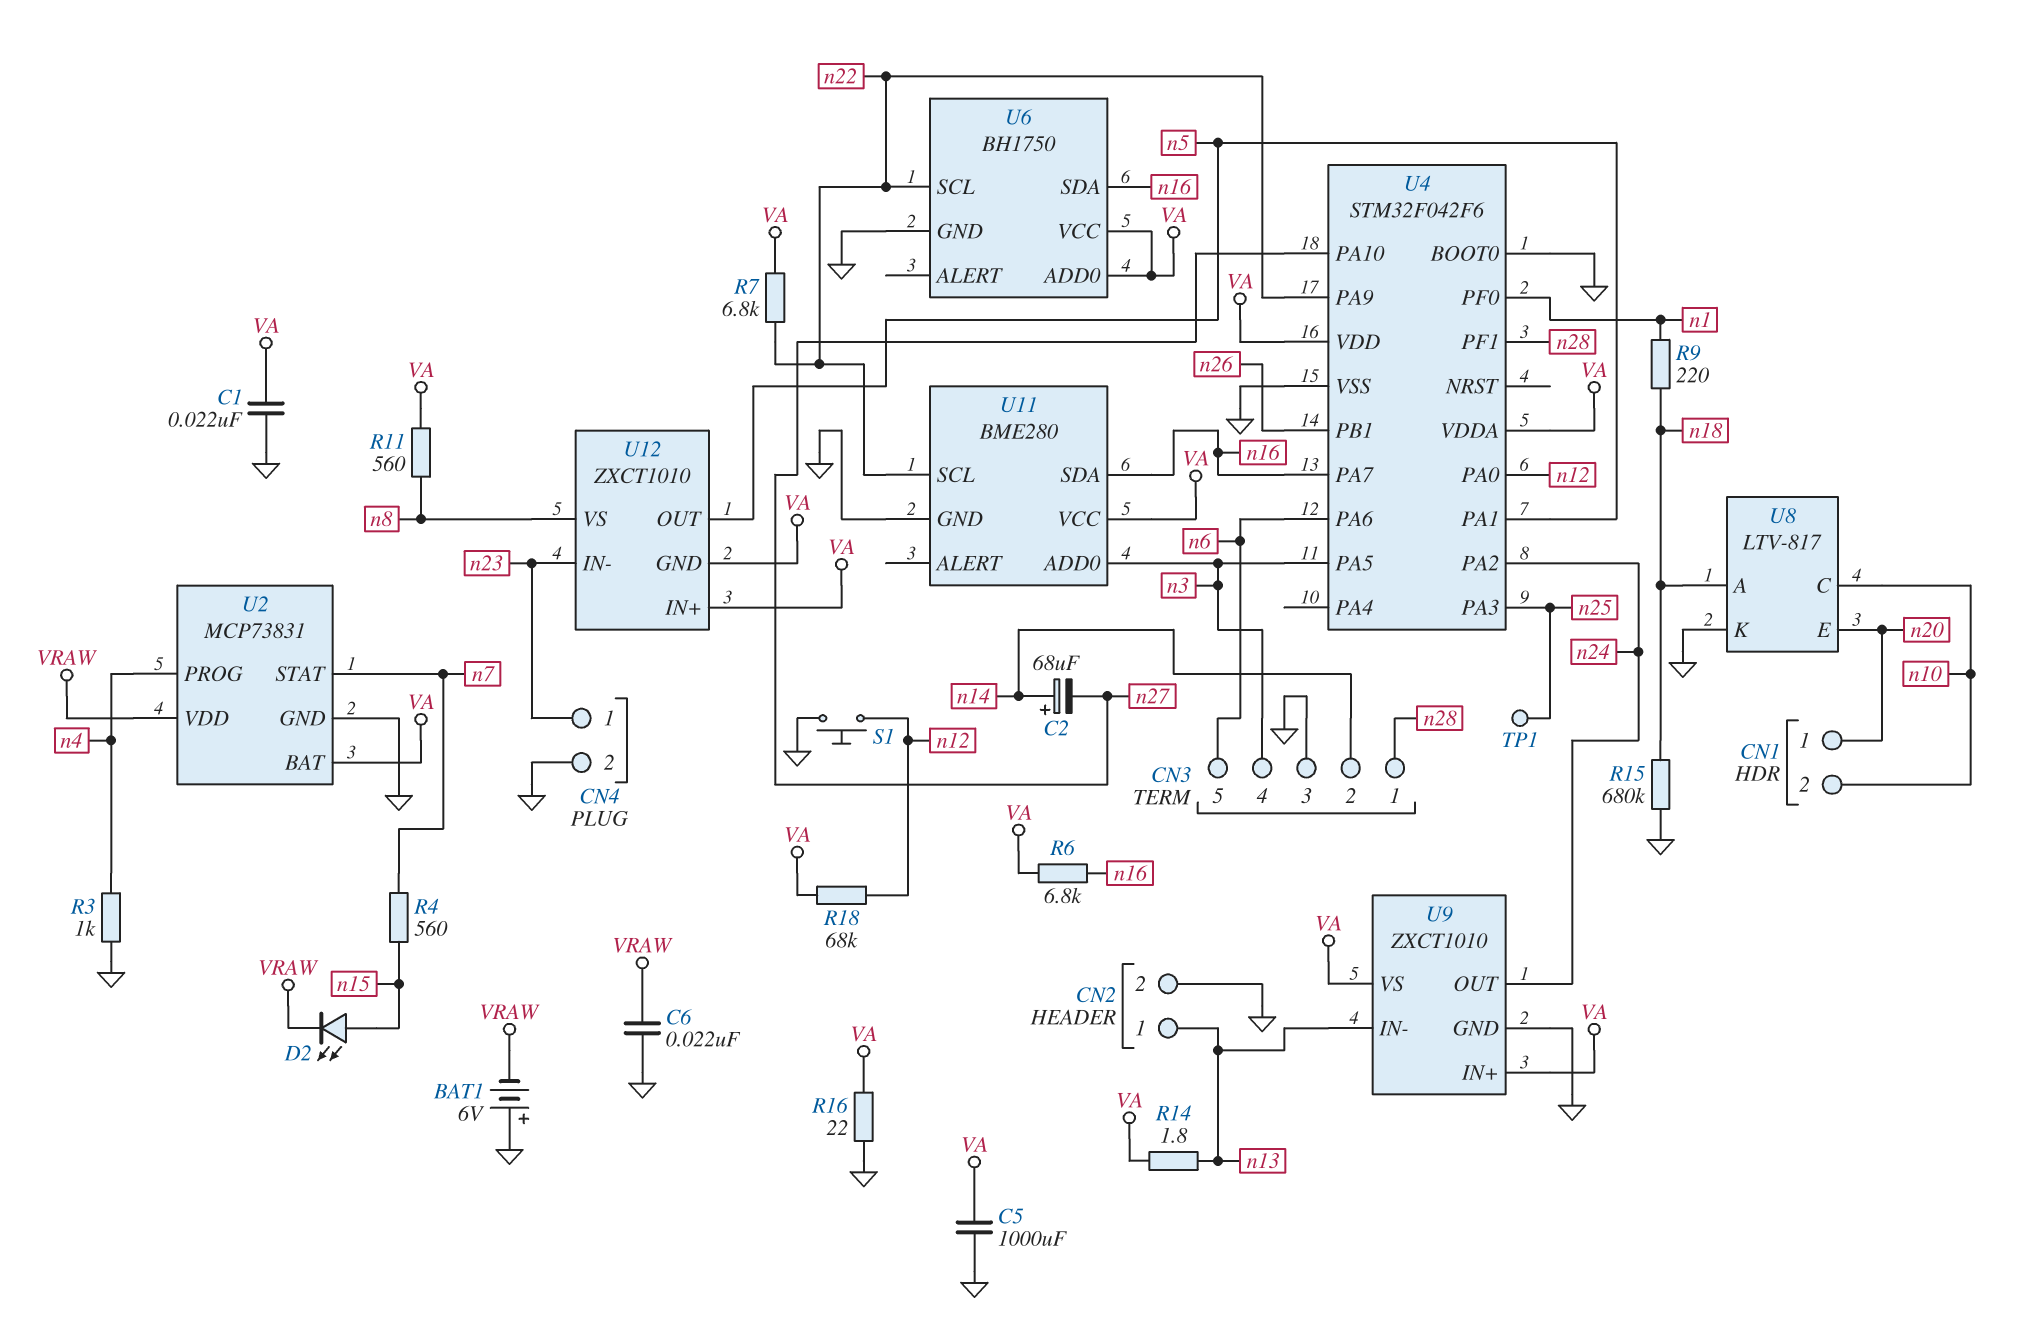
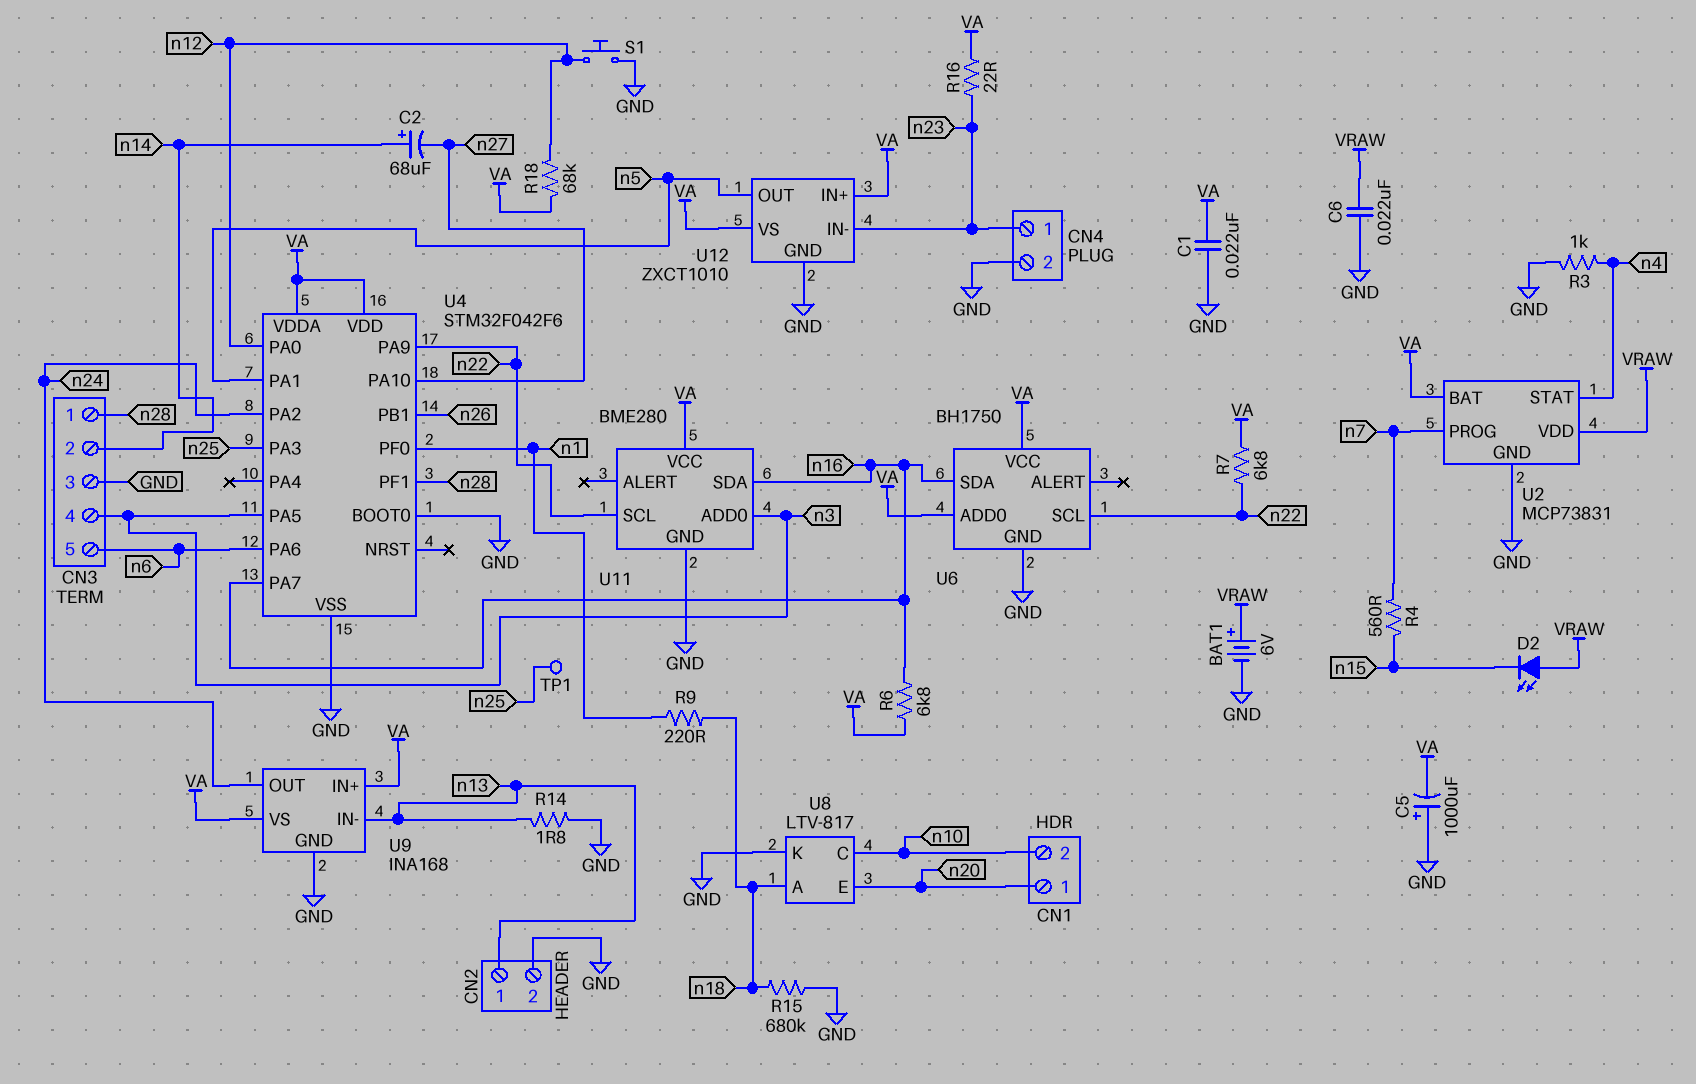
BAT1: 6V (plus GND, minus VRAW) -> 6V (plus VRAW, minus GND)
C5: 1000uF (GND, VA) -> 1000uF (plus GND, minus VA)
D2: LED (A n15, K VRAW) -> LED (A VRAW, K n15)
R11: 560 (VA, n8) -> none
R14: 1.8 (VA, n13) -> 1.8 (GND, n13)
R16: 22 (GND, VA) -> 22 (VA, n23)
U2 pin PROG: n4 -> n7
U2 pin STAT: n7 -> n4
U9: ZXCT1010 -> INA168
U12 pin GND: VA -> GND
U12 pin VS: n8 -> VA

